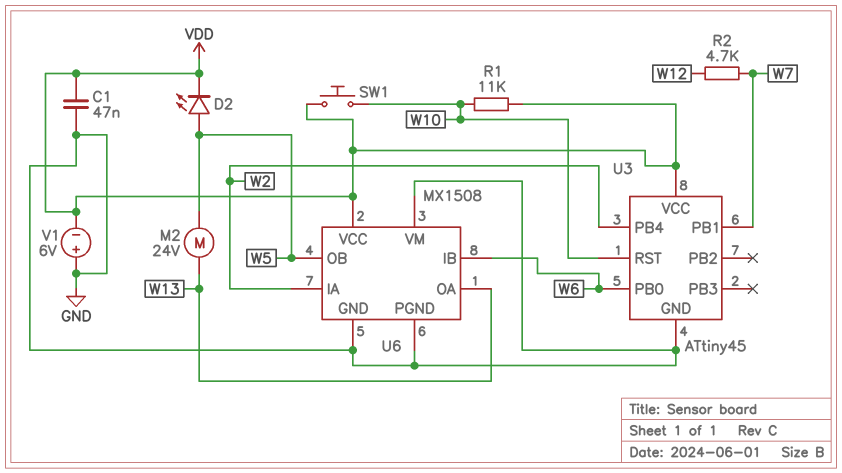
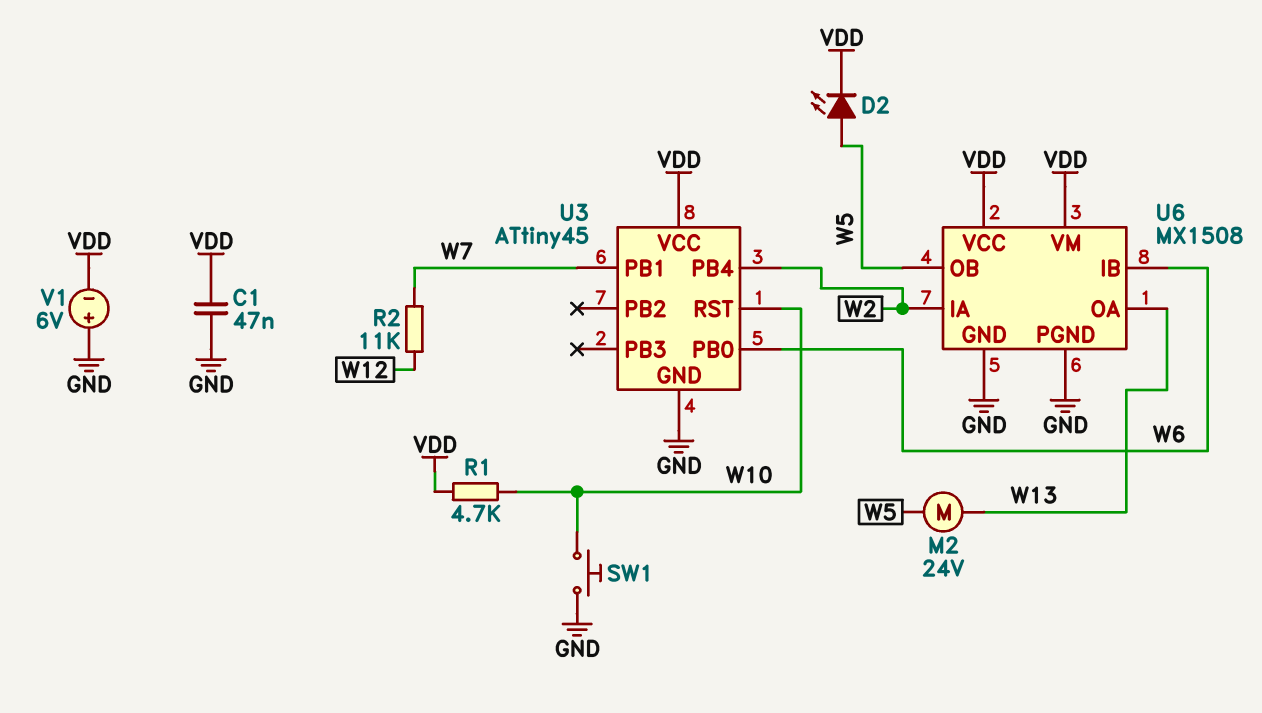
R1: 11k (VDD, W10) -> 4.7k (VDD, W10)
R2: 4.7k (W7, W12) -> 11k (W7, W12)
SW1: button (VDD, W10) -> button (GND, W10)
U6 pin VM: GND -> VDD

